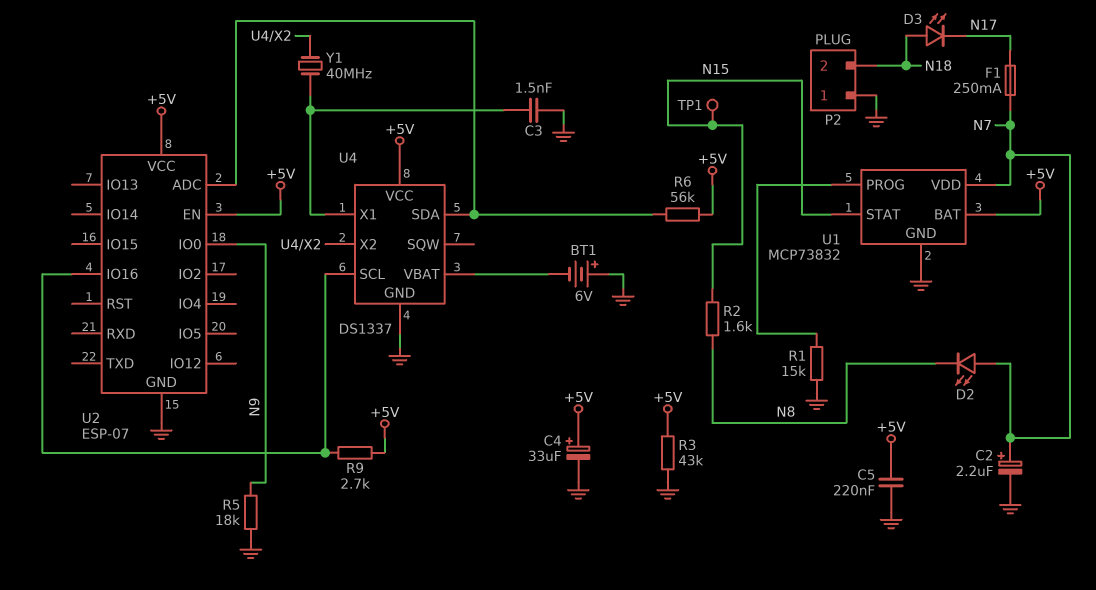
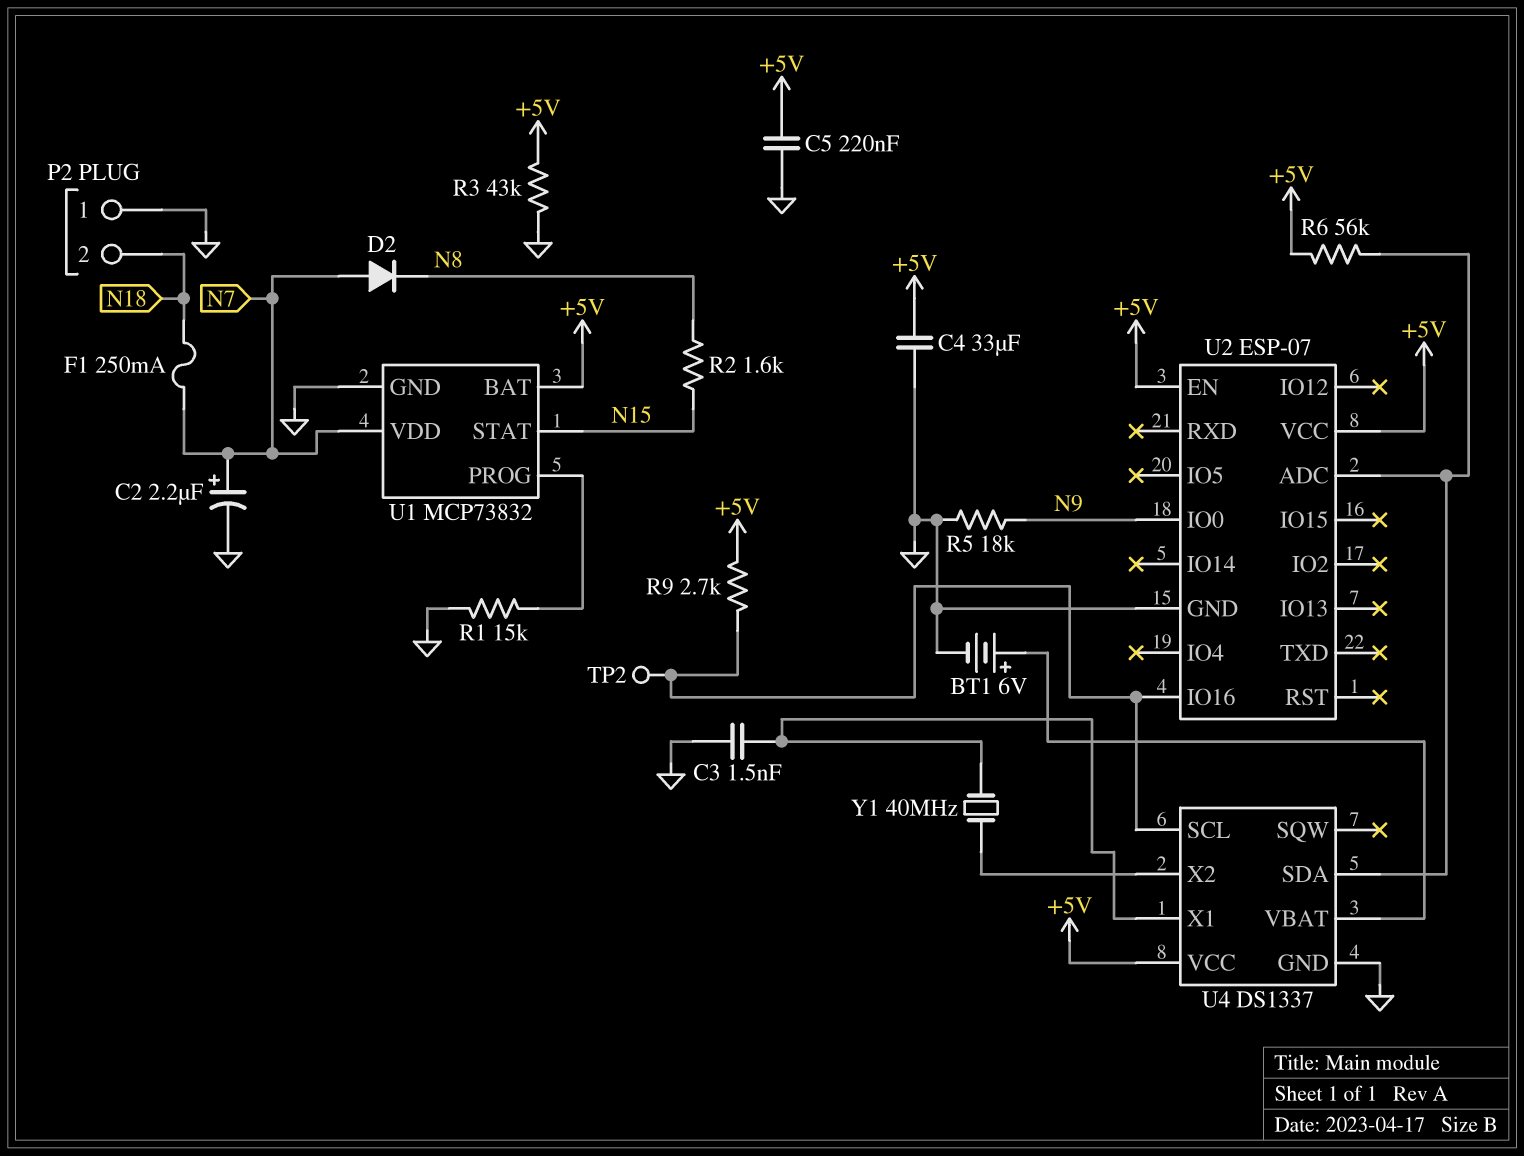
BT1: 6V (plus GND, minus U4/VBAT) -> 6V (plus U4/VBAT, minus GND)
C4: 33uF (plus +5V, minus GND) -> 33uF (+5V, GND)
D2: LED (A N7, K N8) -> diode (A N7, K N8)
D3: LED (A N18, K N17) -> none
F1: 250mA (N7, N17) -> 250mA (N7, N18)
TP1: test point (N15) -> none
TP2: none -> test point (U2/IO16)

